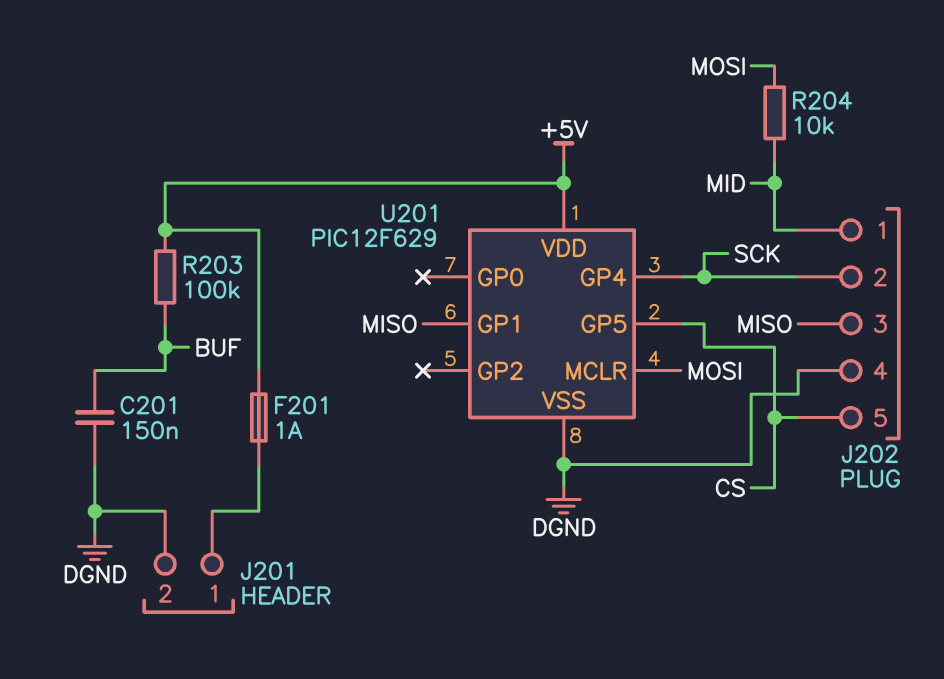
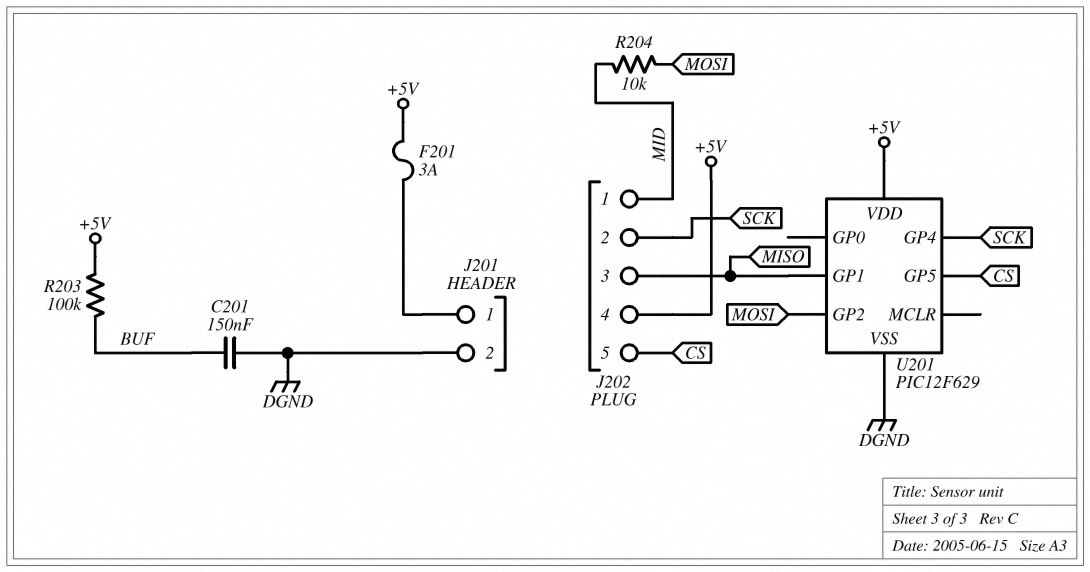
F201: 1A (+5V, J201/1) -> 3A (+5V, J201/1)
J202 pin 4: DGND -> +5V
U201 pin GP2: none -> MOSI
U201 pin MCLR: MOSI -> none

